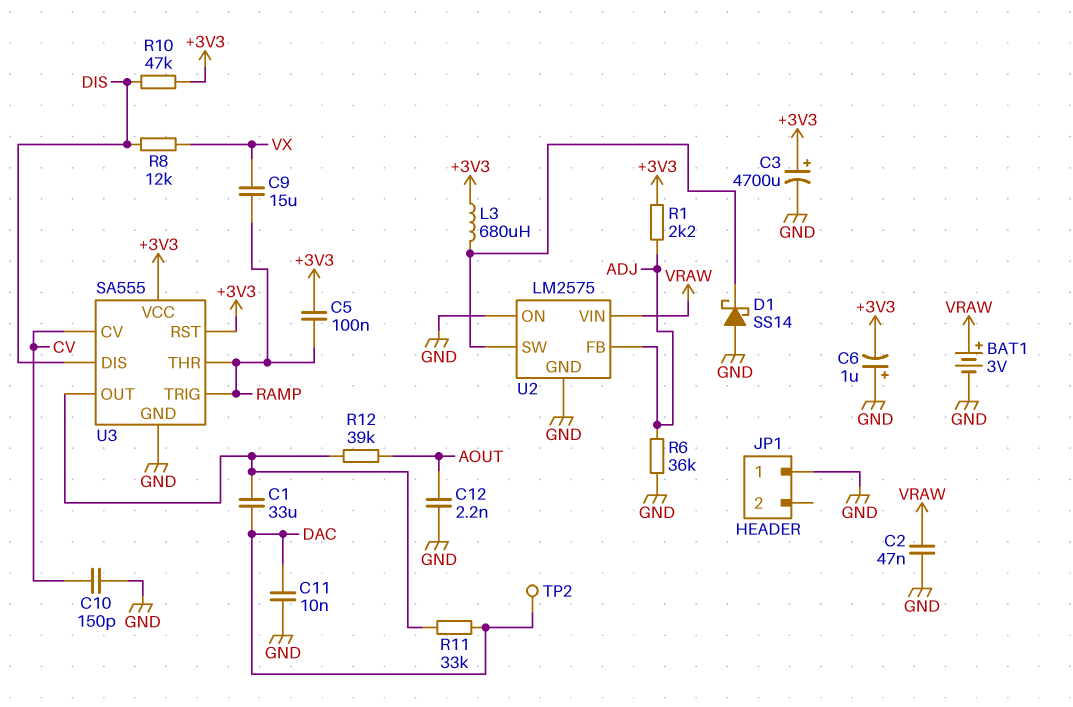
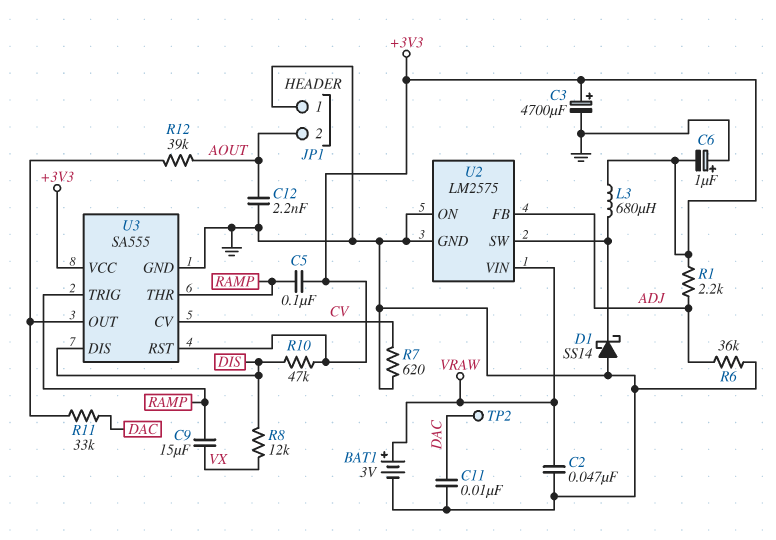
C1: 33uF (DAC, U3/OUT) -> none
C10: 150pF (CV, GND) -> none
JP1 pin 2: none -> AOUT
R7: none -> 620 (CV, GND)

